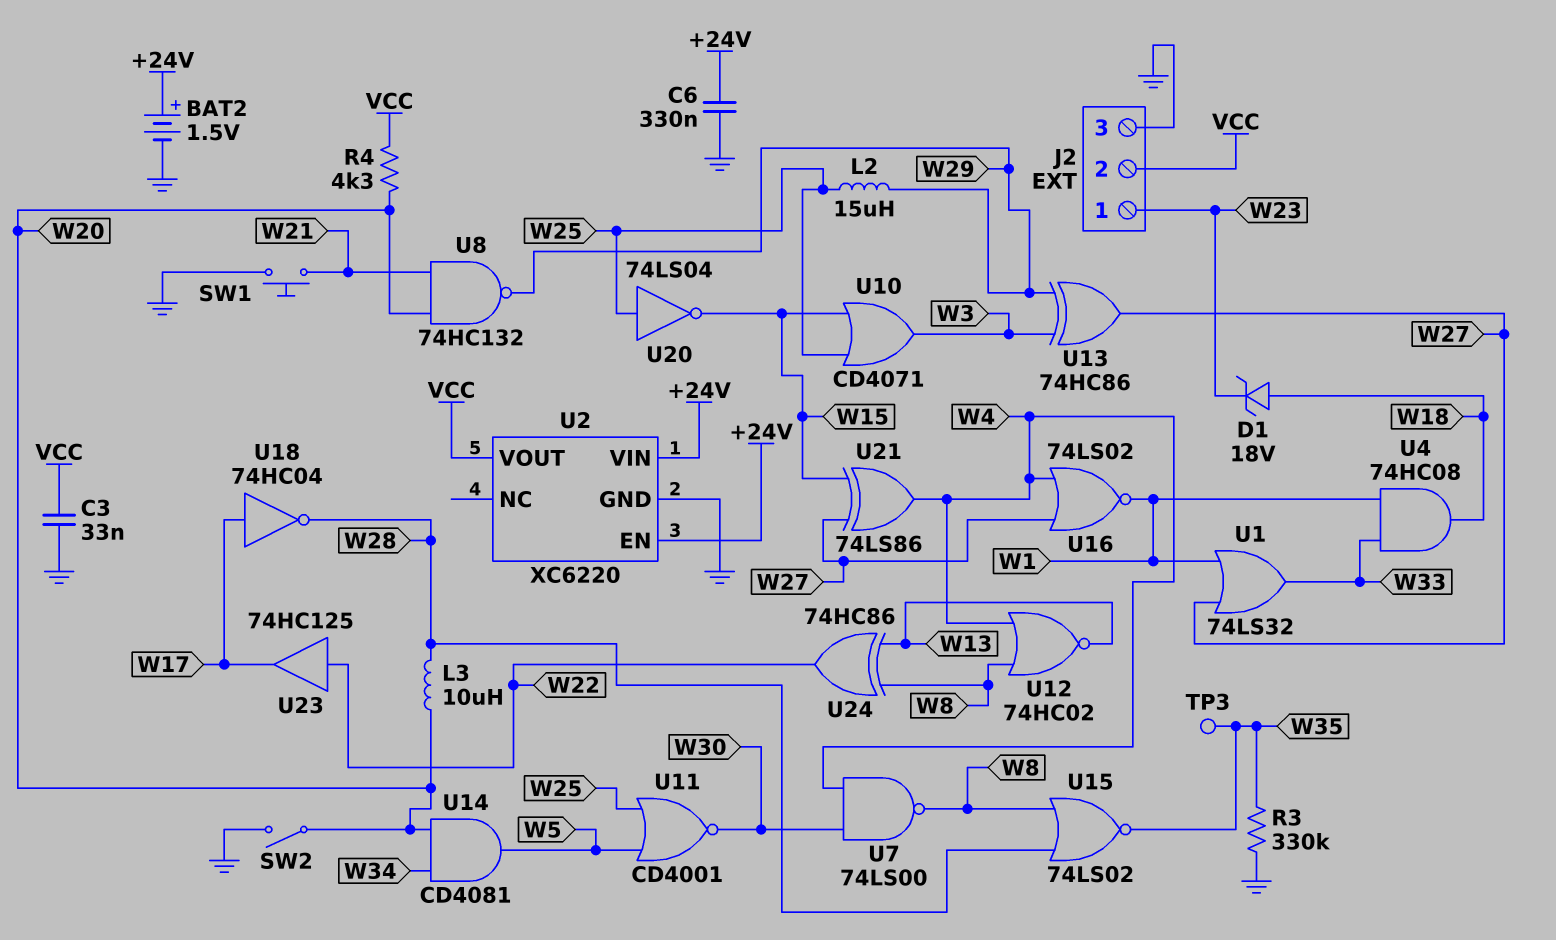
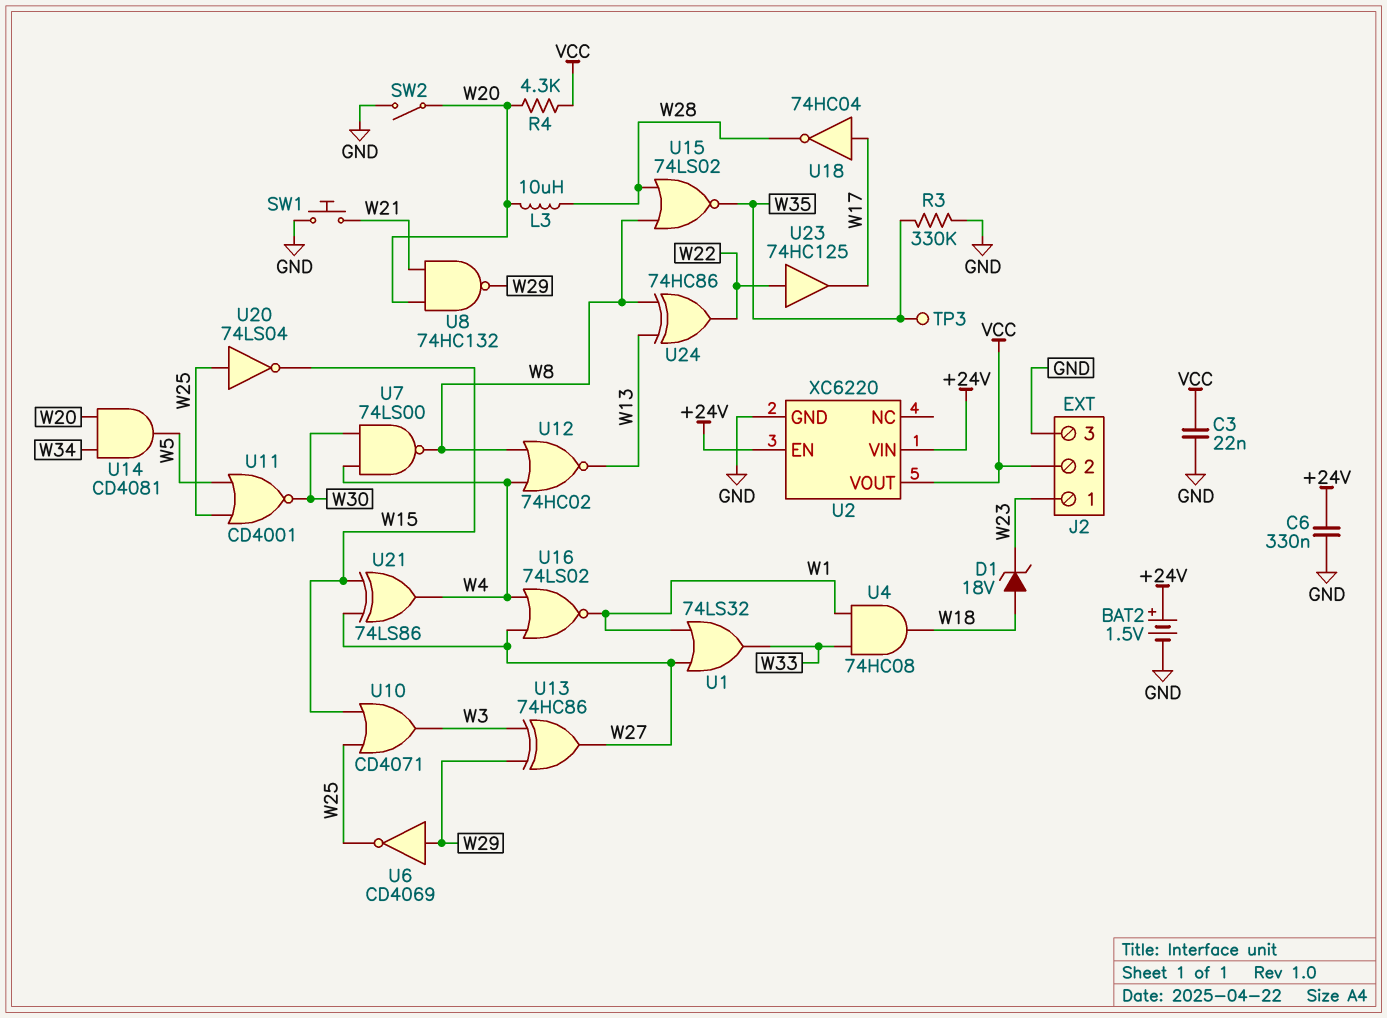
C3: 33nF (GND, VCC) -> 22nF (GND, VCC)
L2: 15uH (W25, W29) -> none
U6: none -> NOT CD4069 (in W29, out W25)

